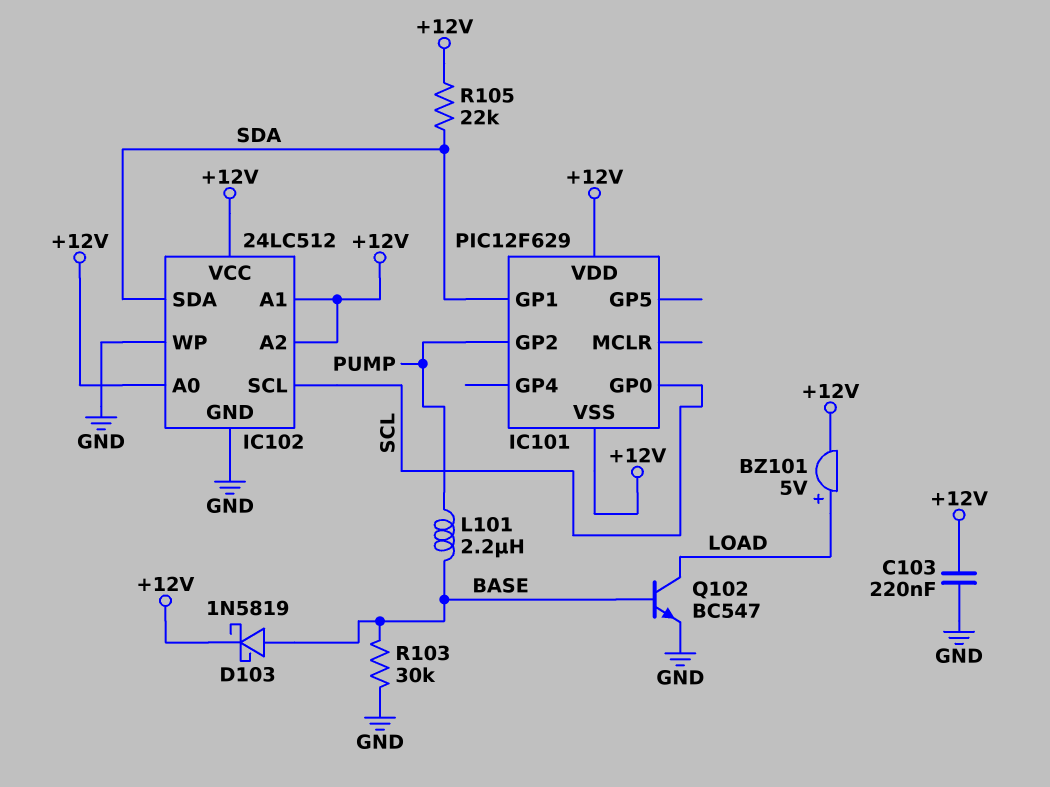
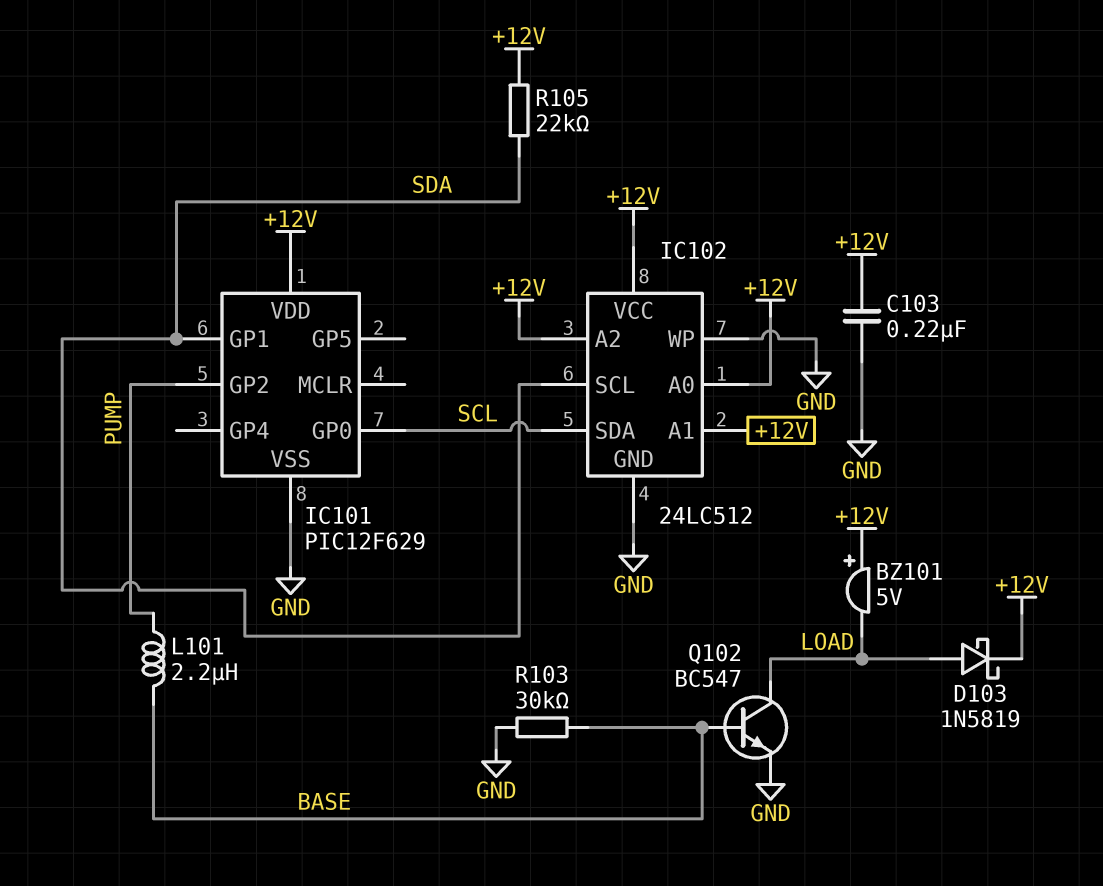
BZ101: buzzer 5V (plus LOAD, minus +12V) -> buzzer 5V (plus +12V, minus LOAD)
D103: schottky 1N5819 (A BASE, K +12V) -> schottky 1N5819 (A LOAD, K +12V)
IC101 pin VSS: +12V -> GND
IC102 pin SCL: SCL -> SDA
IC102 pin SDA: SDA -> SCL

